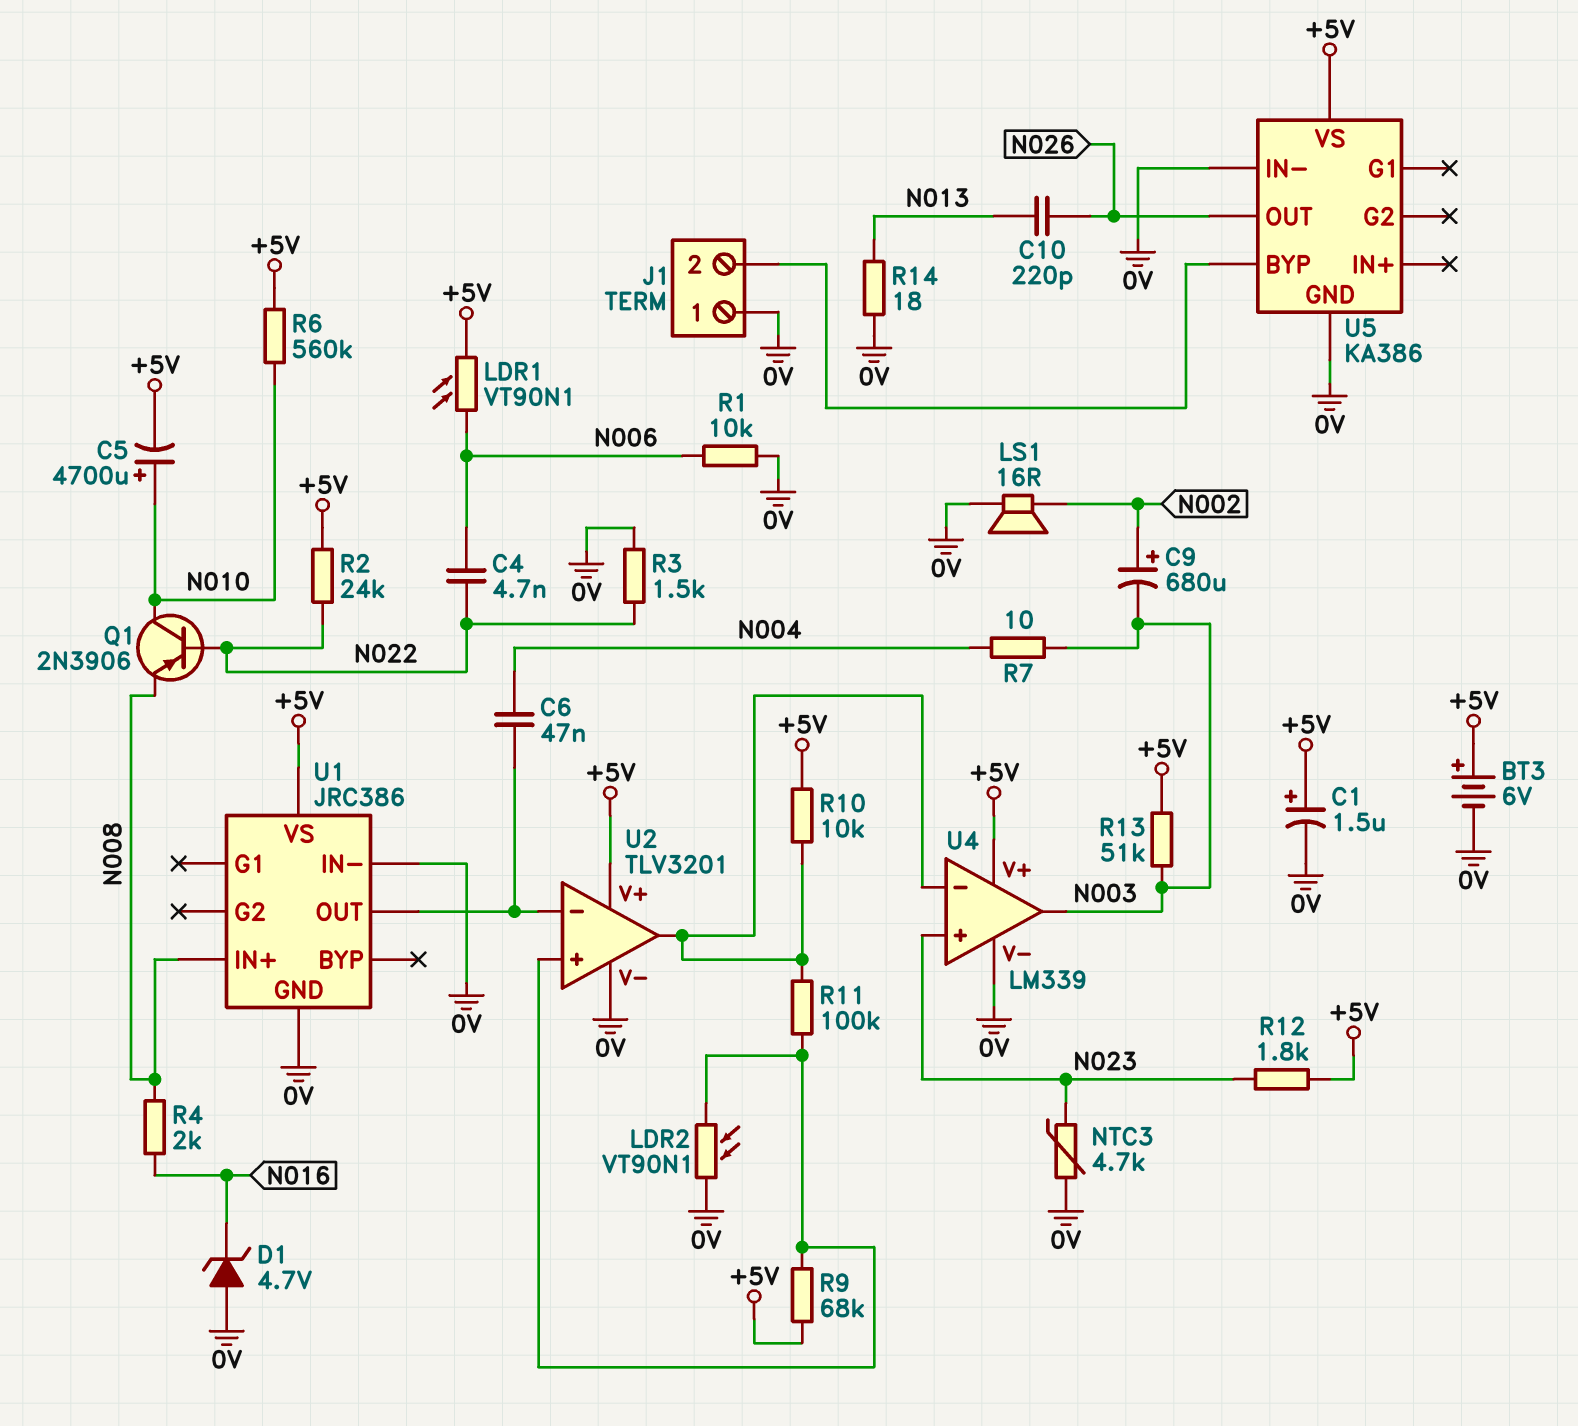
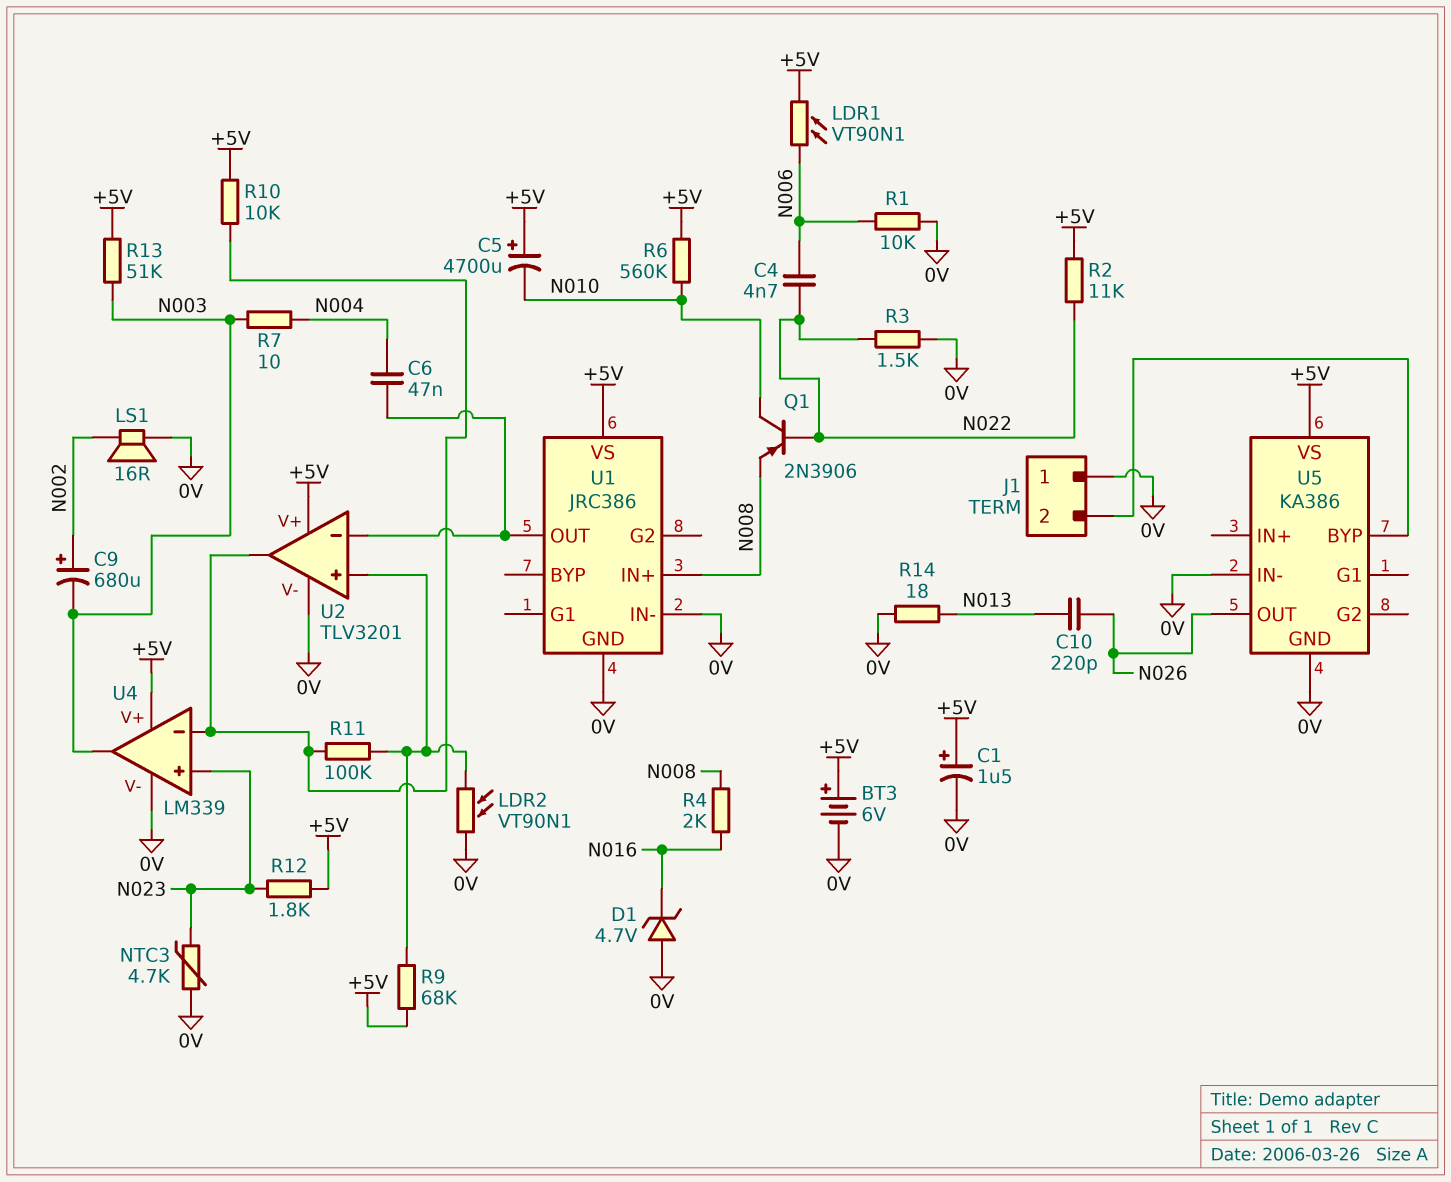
C5: 4700uF (plus N010, minus +5V) -> 4700uF (plus +5V, minus N010)
R2: 24k (+5V, N022) -> 11k (+5V, N022)

